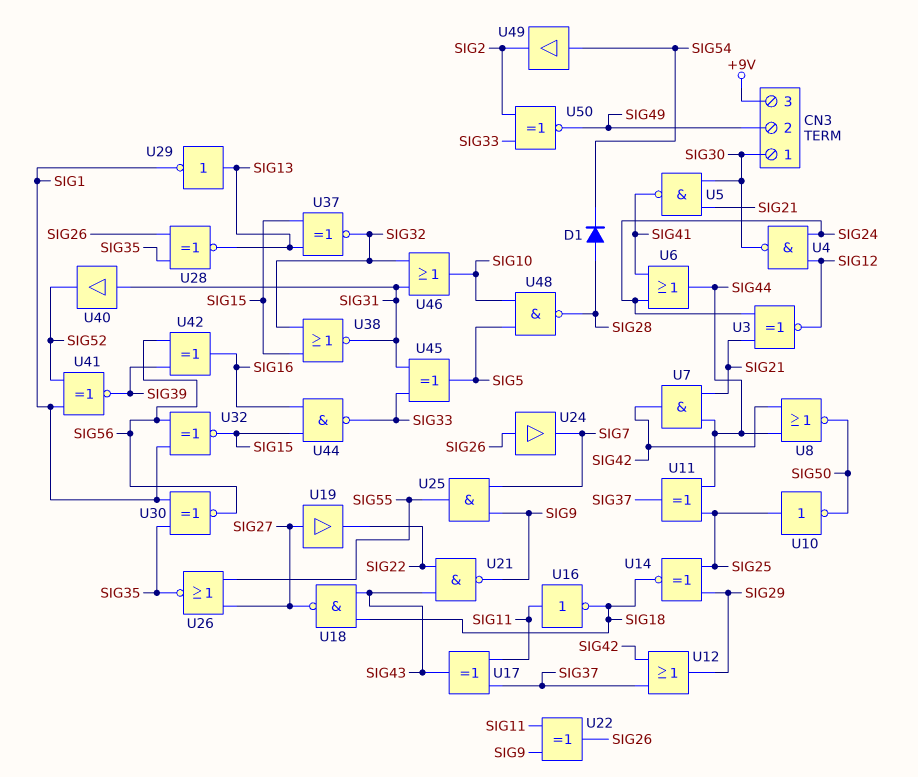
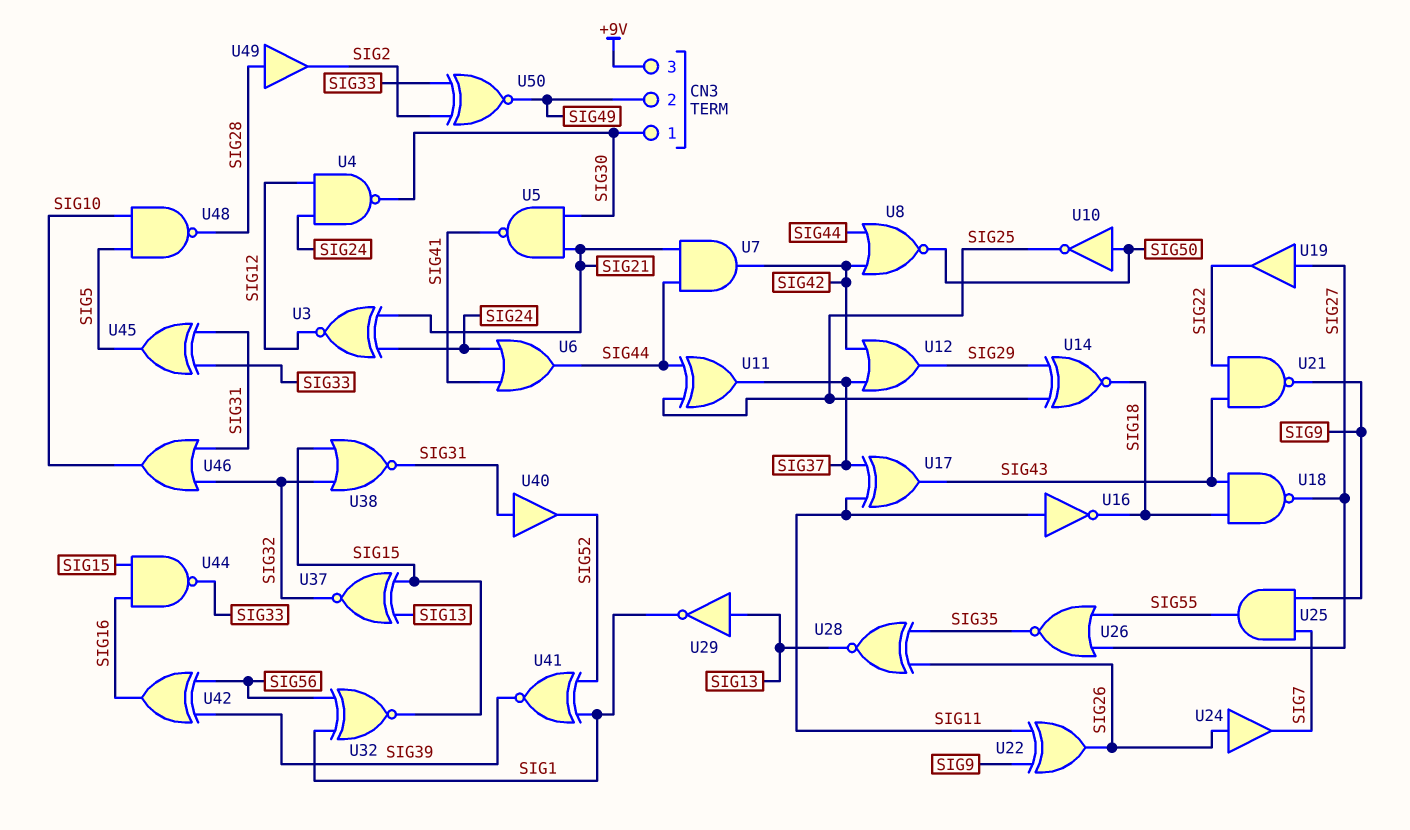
D1: diode (A SIG28, K SIG54) -> none
U10: NOT (in SIG25, out SIG50) -> NOT (in SIG50, out SIG25)
U30: XNOR (in SIG1, in SIG35, out SIG56) -> none
U49: buffer (in SIG54, out SIG2) -> buffer (in SIG28, out SIG2)

